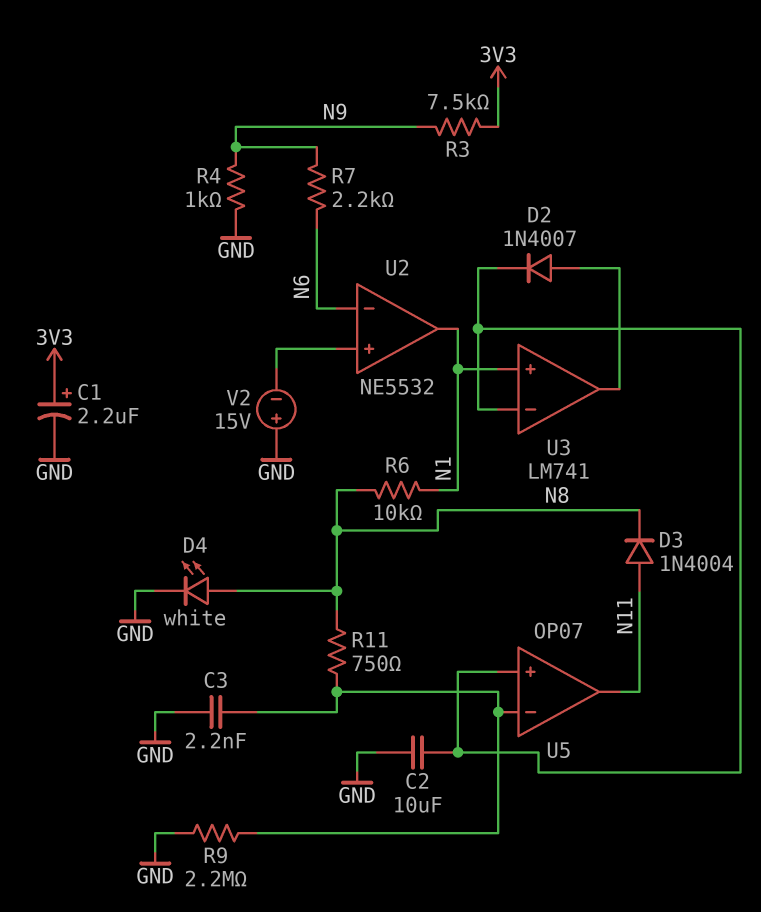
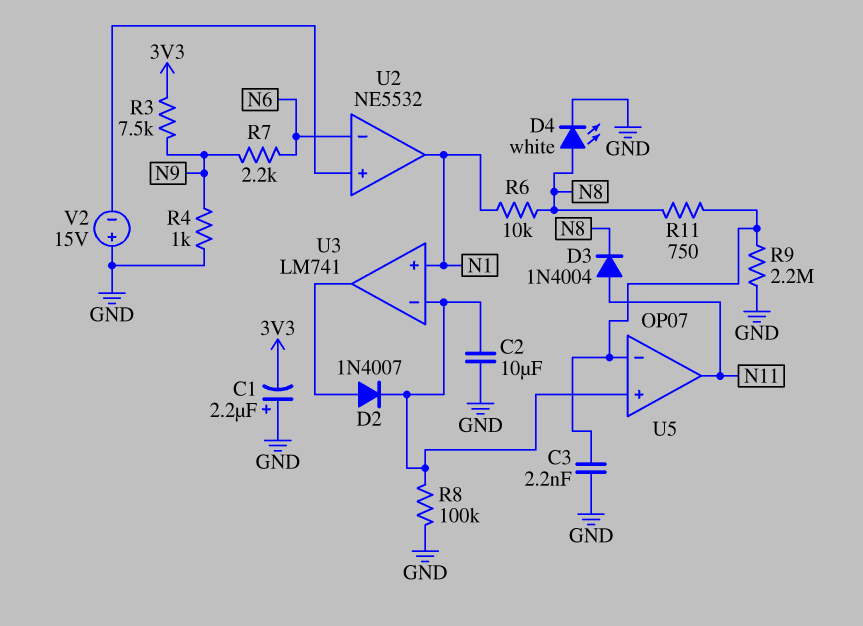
C1: 2.2uF (plus 3V3, minus GND) -> 2.2uF (plus GND, minus 3V3)
R8: none -> 100k (GND, U3/in-)

